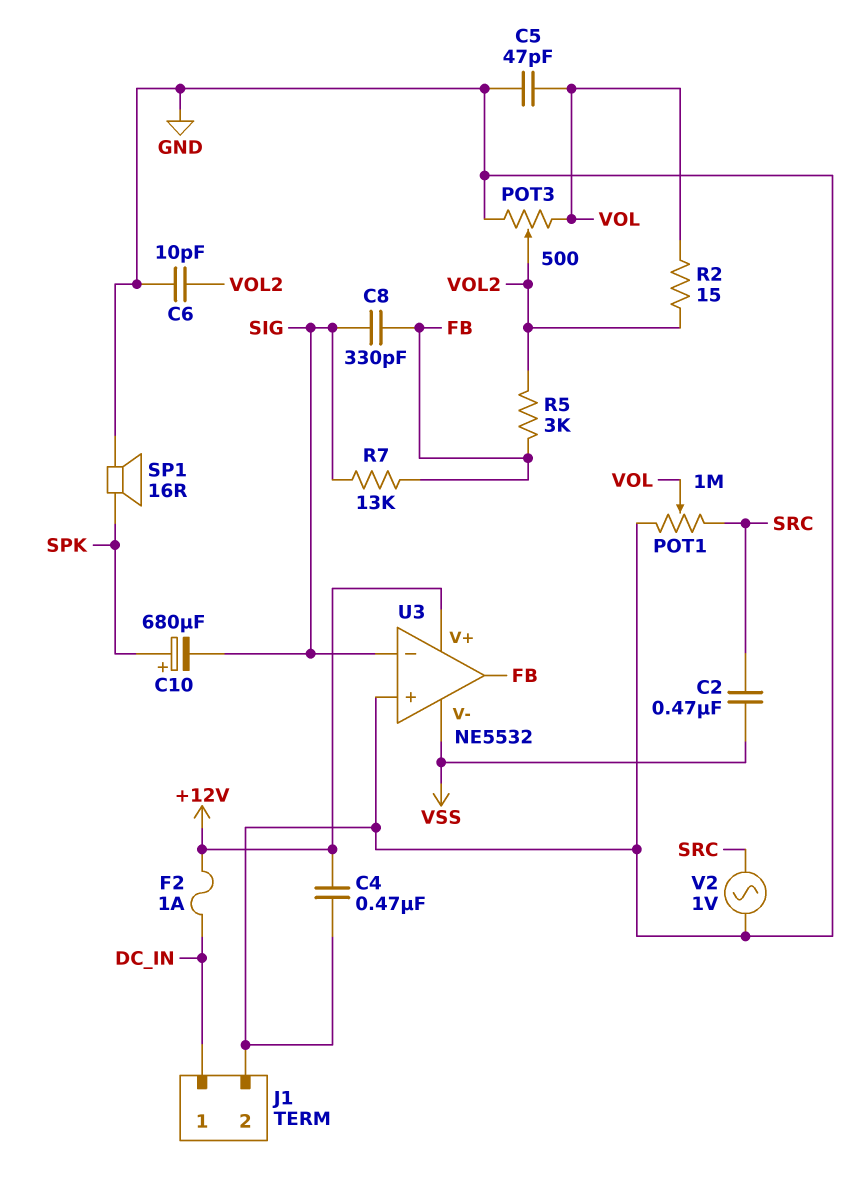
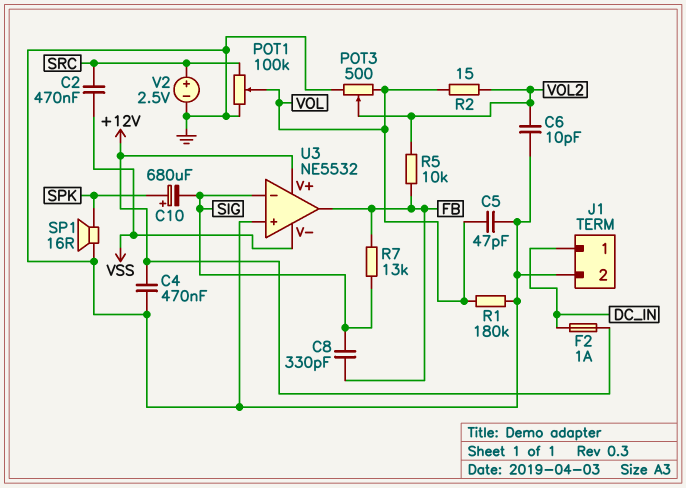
POT1: 1M (GND, SRC, wiper VOL) -> 100k (GND, SRC, wiper VOL)
R1: none -> 180k (GND, VOL)
R5: 3k (FB, VOL2) -> 10k (FB, VOL2)
V2: AC 1V (GND, SRC) -> 2.5V (plus SRC, minus GND)

